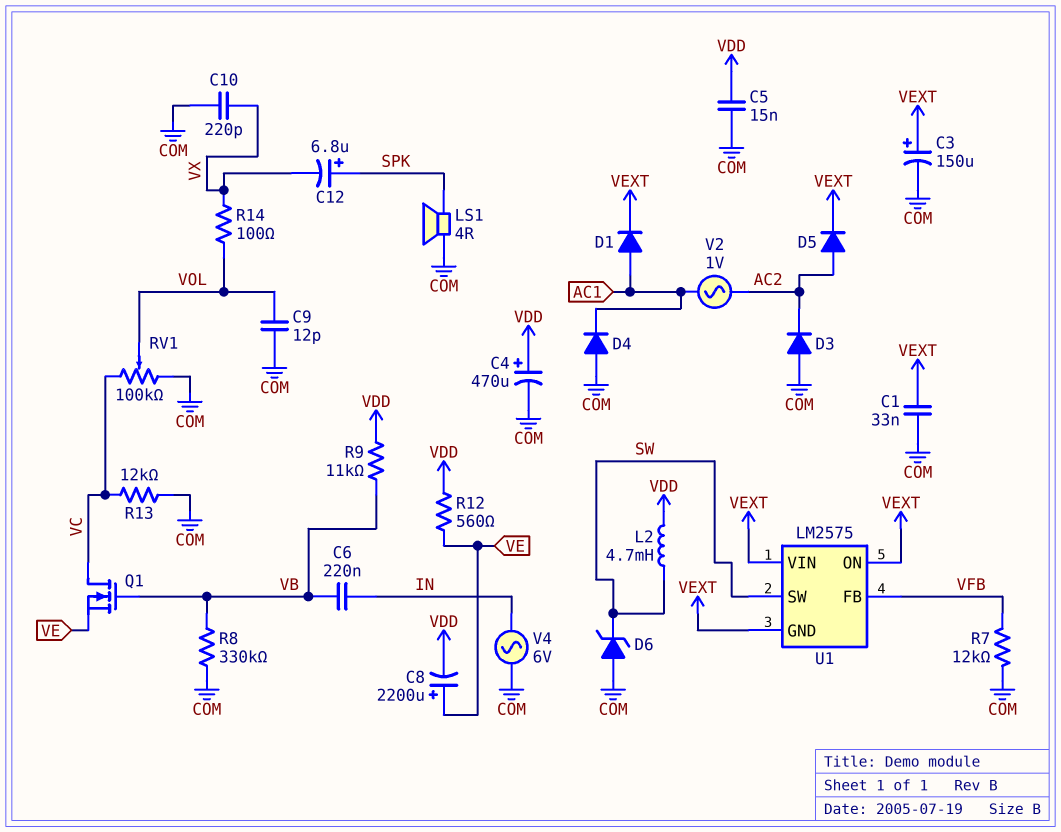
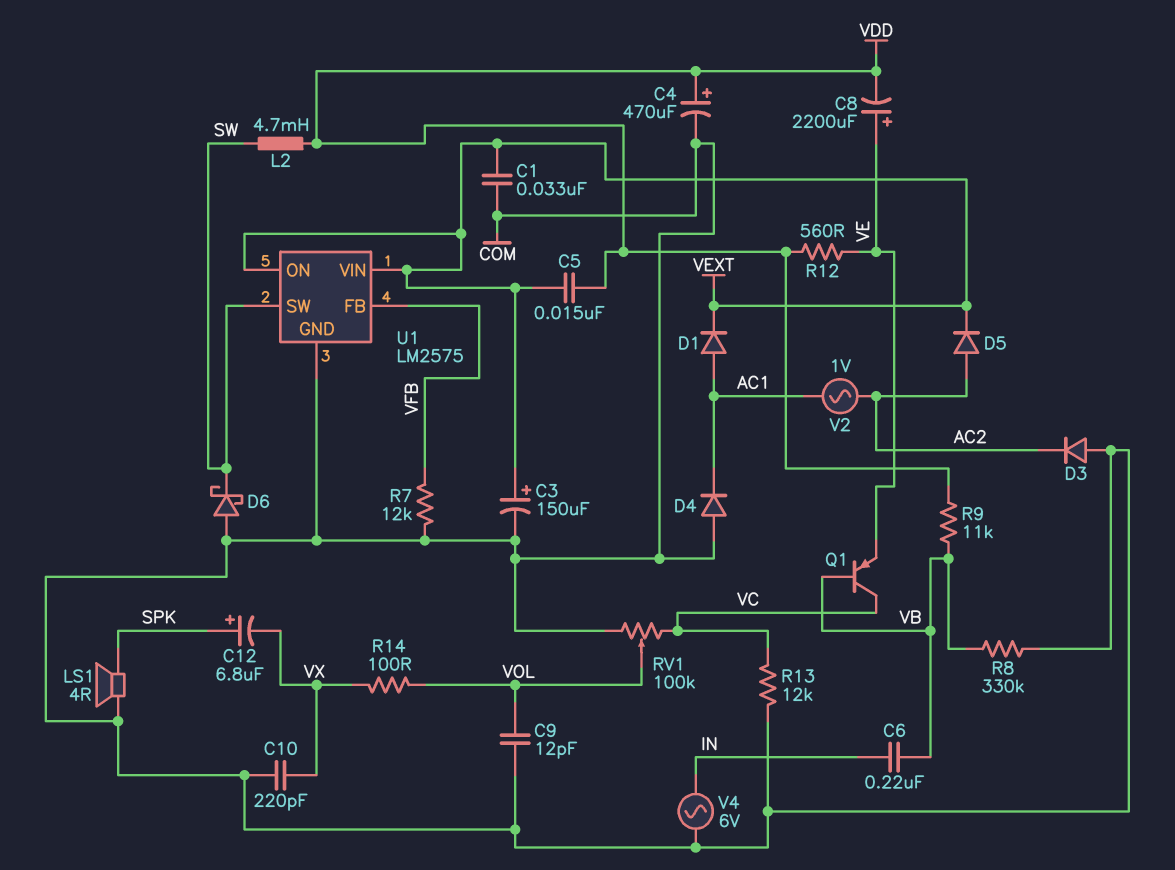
C5: 15nF (COM, VDD) -> 15nF (VDD, VEXT)
D6: zener (A COM, K SW) -> schottky (A COM, K SW)
Q1: NMOS (G VB, D VC, S VE) -> PNP (B VB, C VC, E VE)
U1 pin GND: VEXT -> COM

